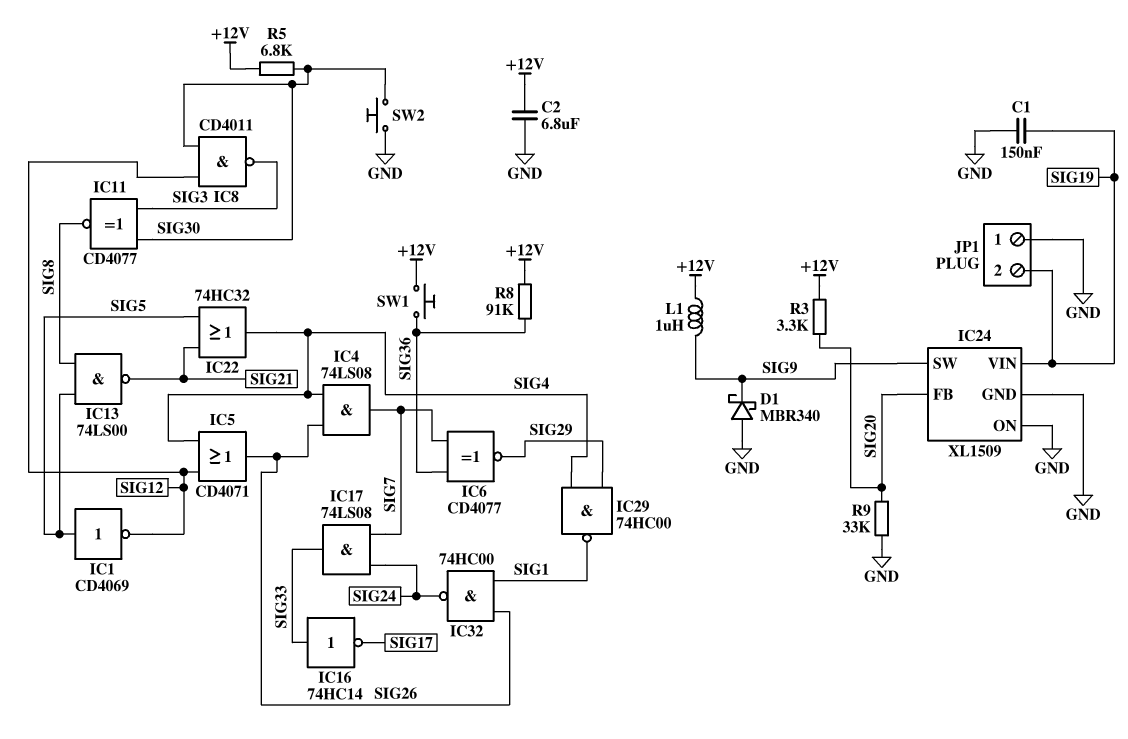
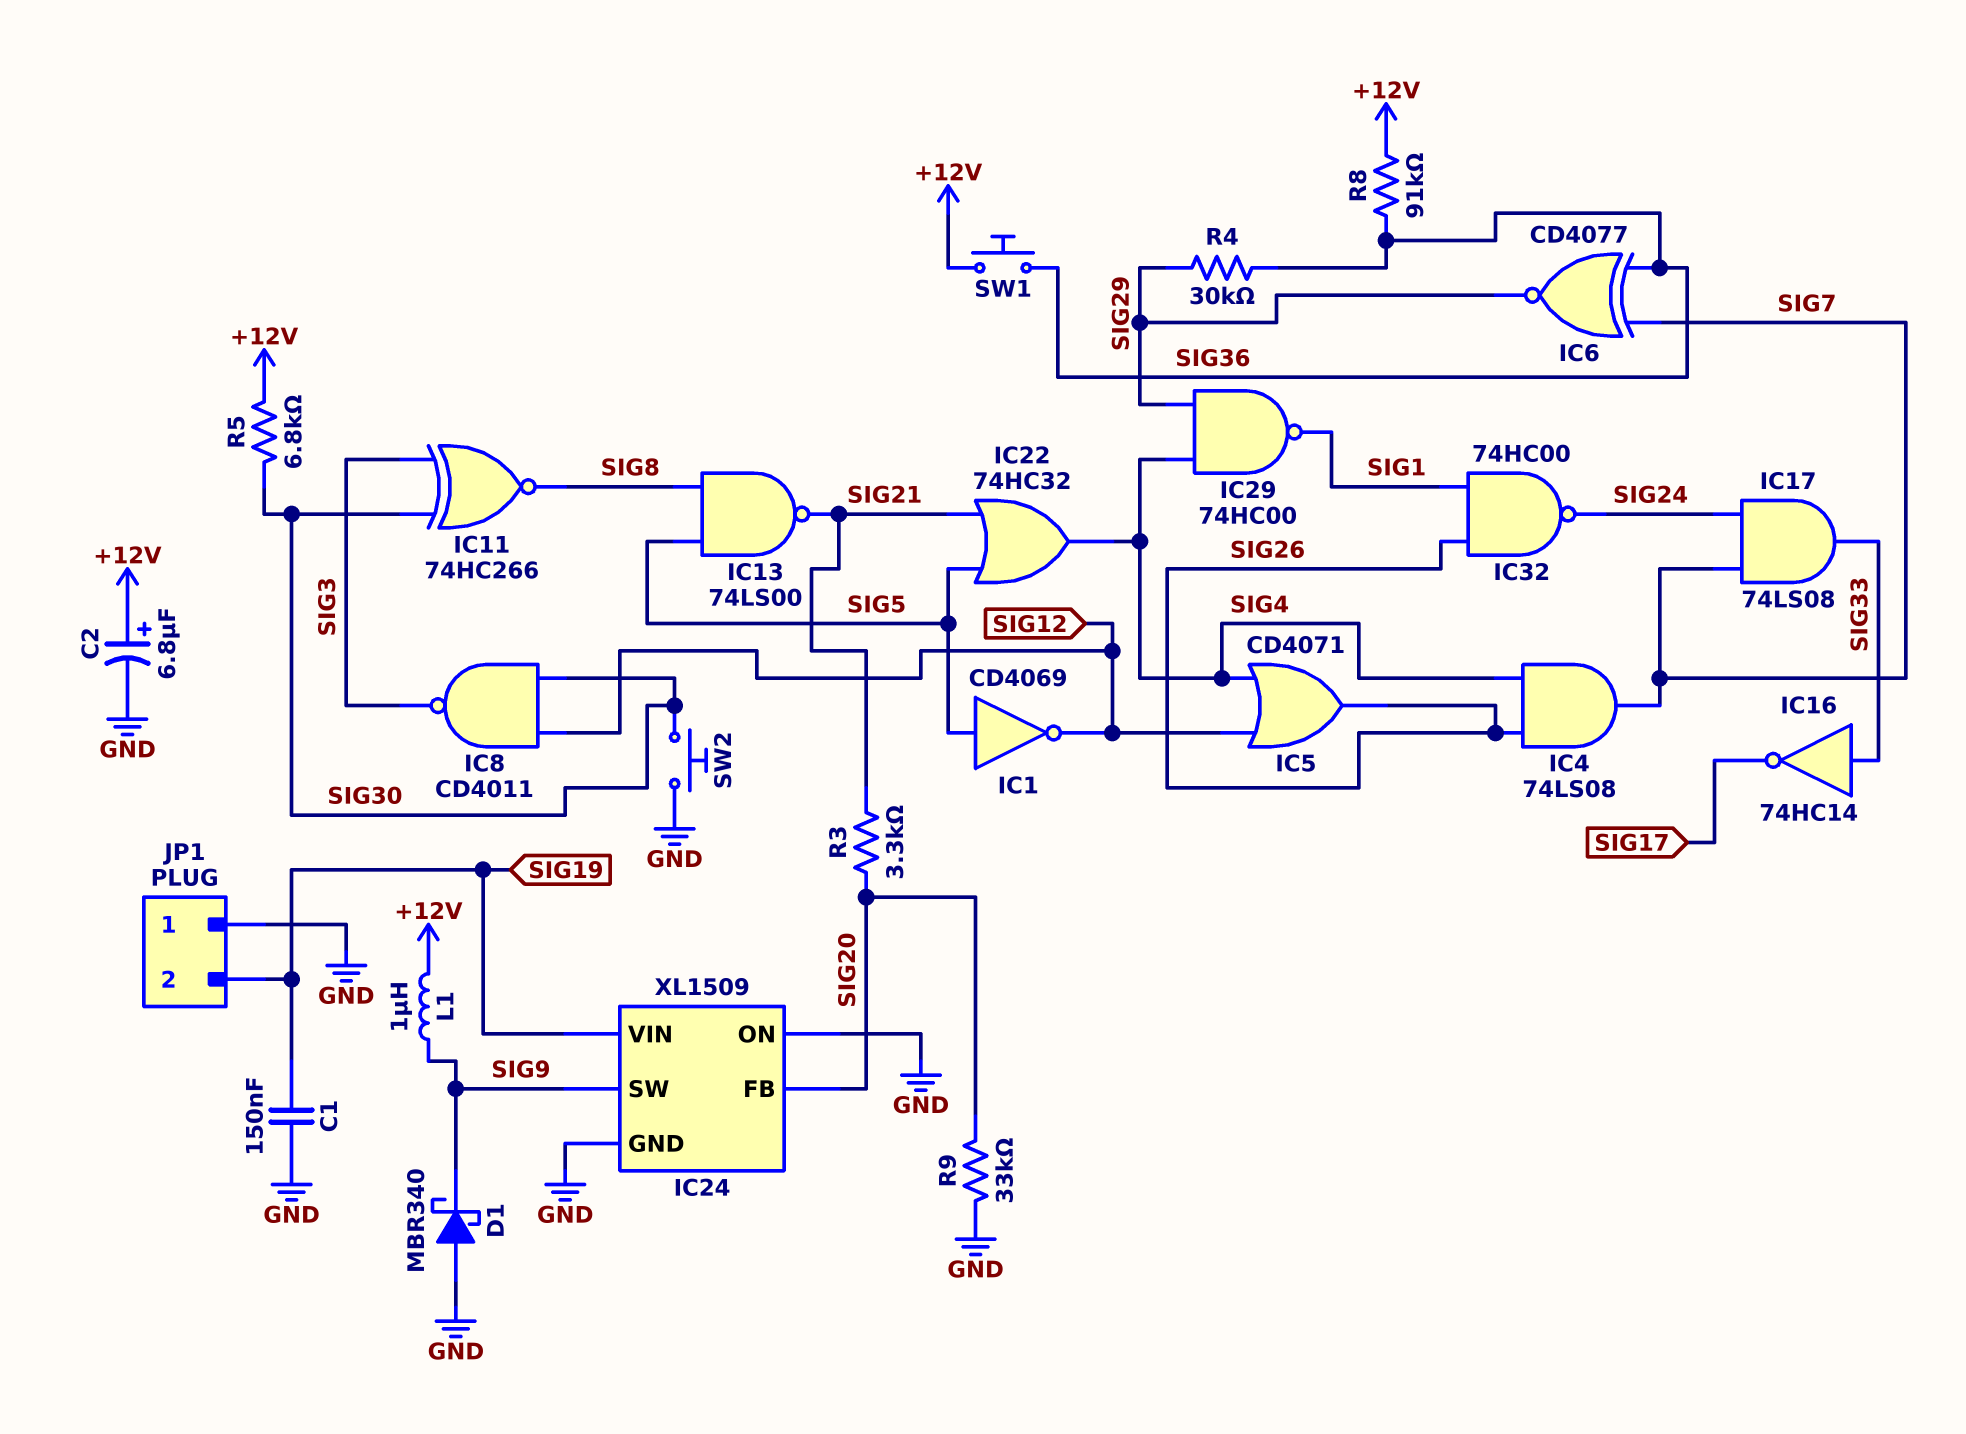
C2: 6.8uF (+12V, GND) -> 6.8uF (plus +12V, minus GND)
IC11: XNOR CD4077 (in SIG3, in SIG30, out SIG8) -> XNOR 74HC266 (in SIG3, in SIG30, out SIG8)
R3: 3.3k (+12V, SIG20) -> 3.3k (SIG20, SIG21)
R4: none -> 30k (SIG29, SIG36)

